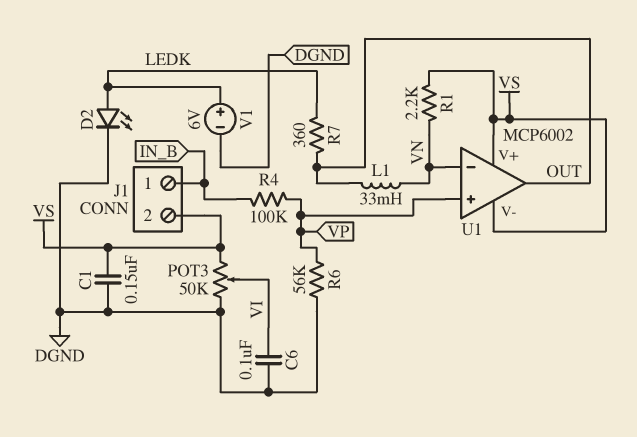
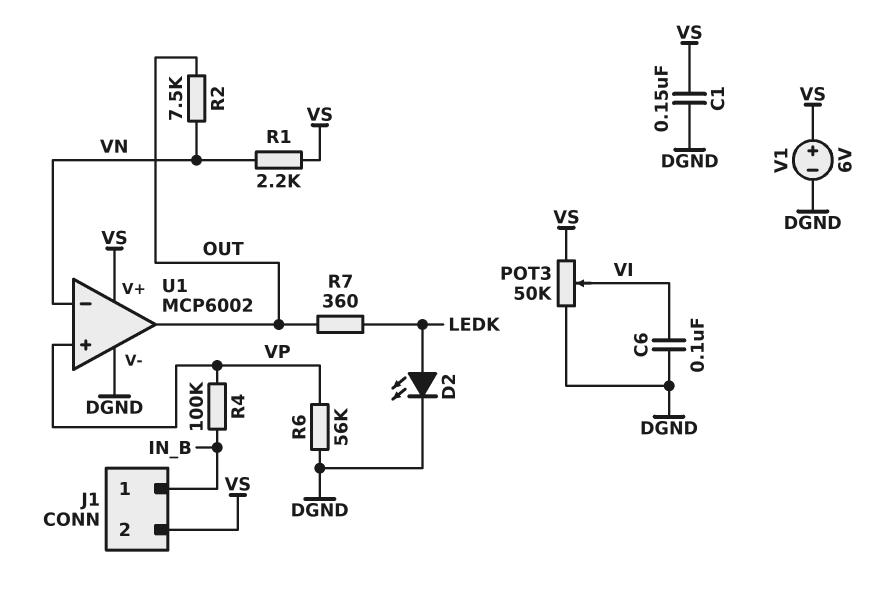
L1: 33mH (OUT, VN) -> none
R2: none -> 7.5k (OUT, VN)
U1 pin V-: VS -> DGND
V1: 6V (plus LEDK, minus DGND) -> 6V (plus VS, minus DGND)

